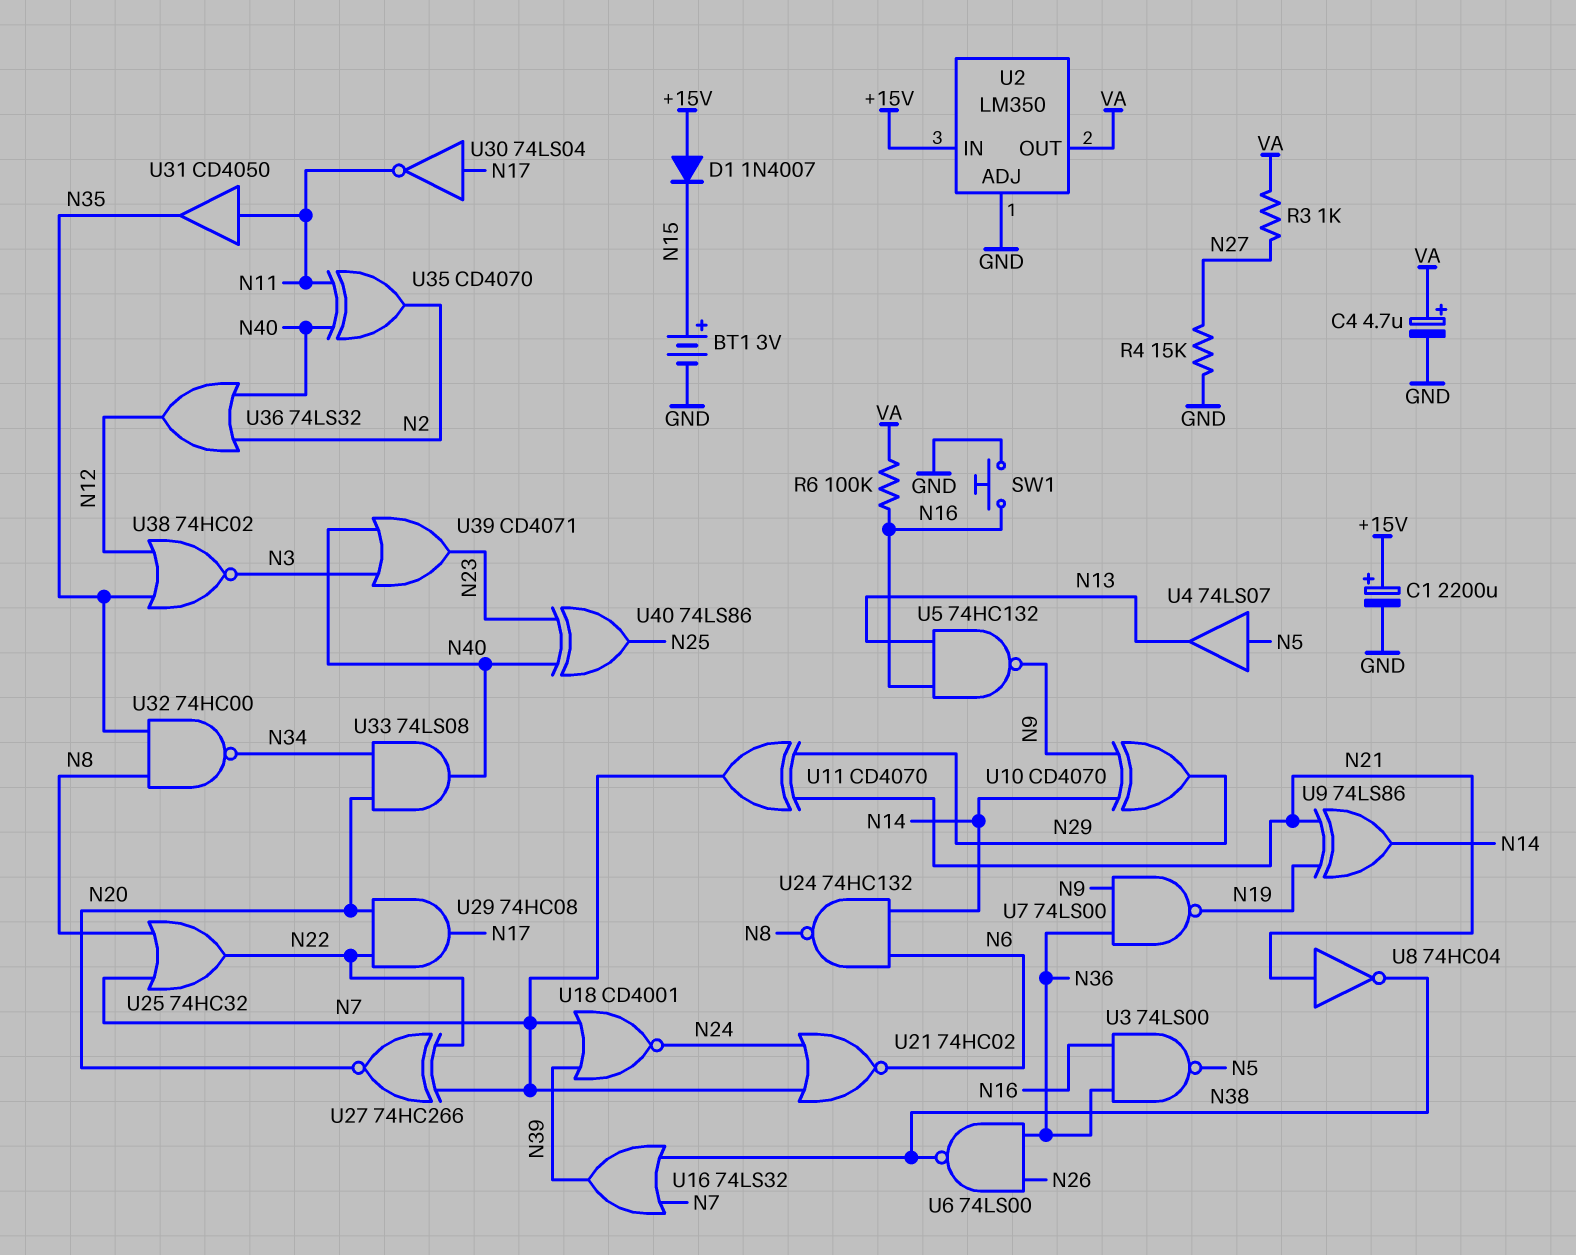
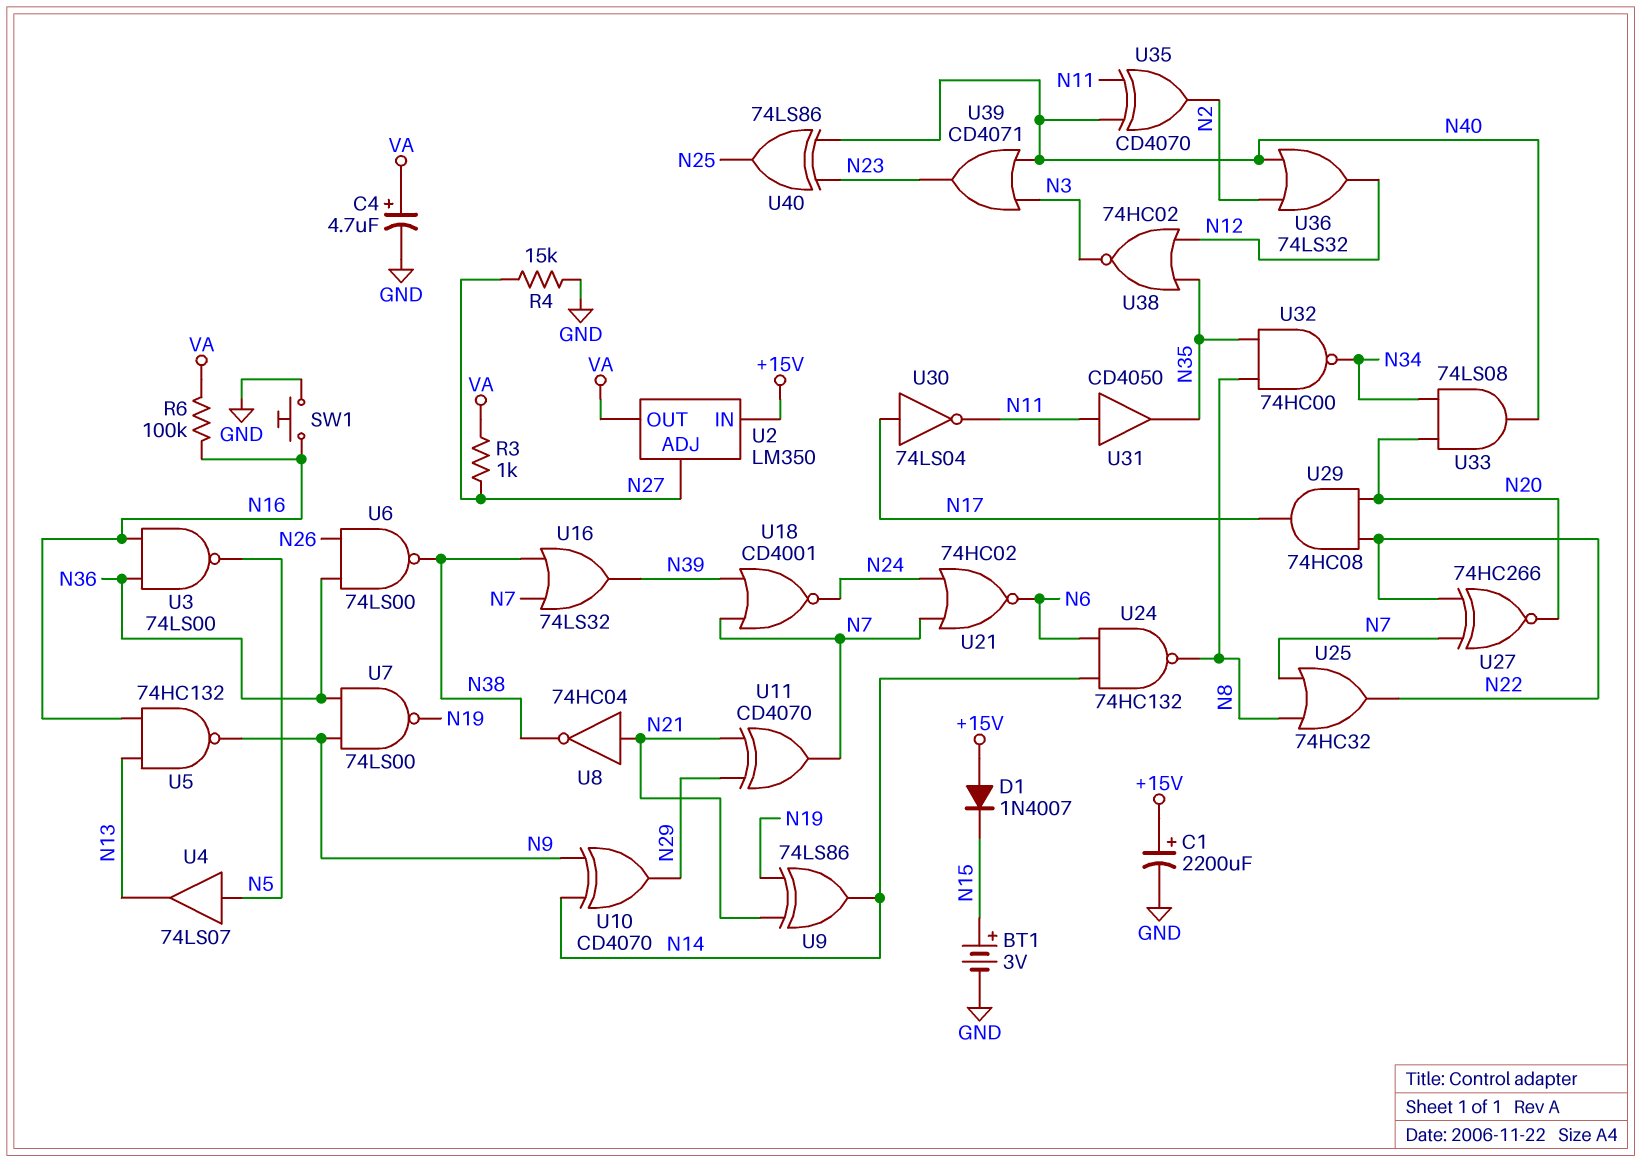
U2 pin ADJ: GND -> N27

